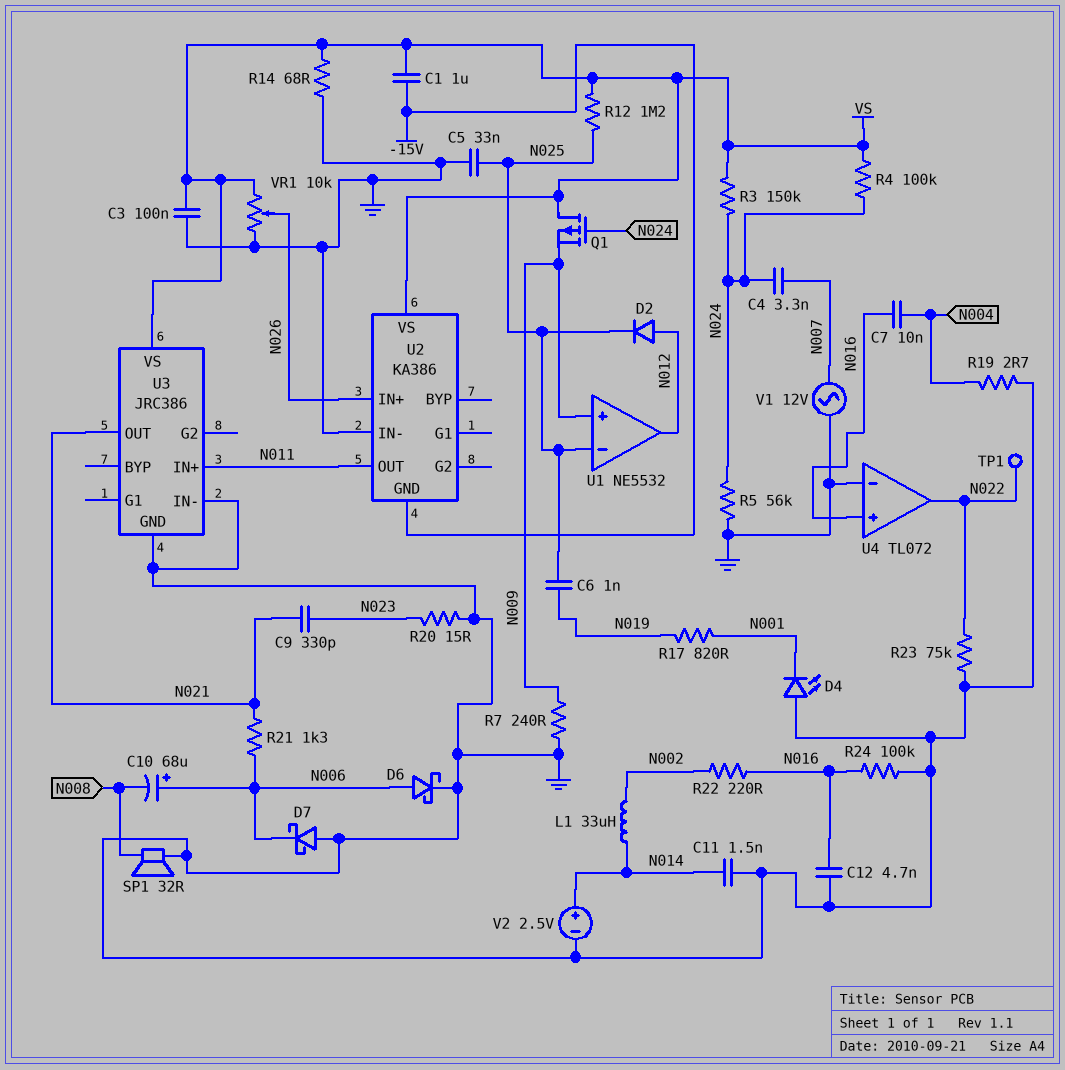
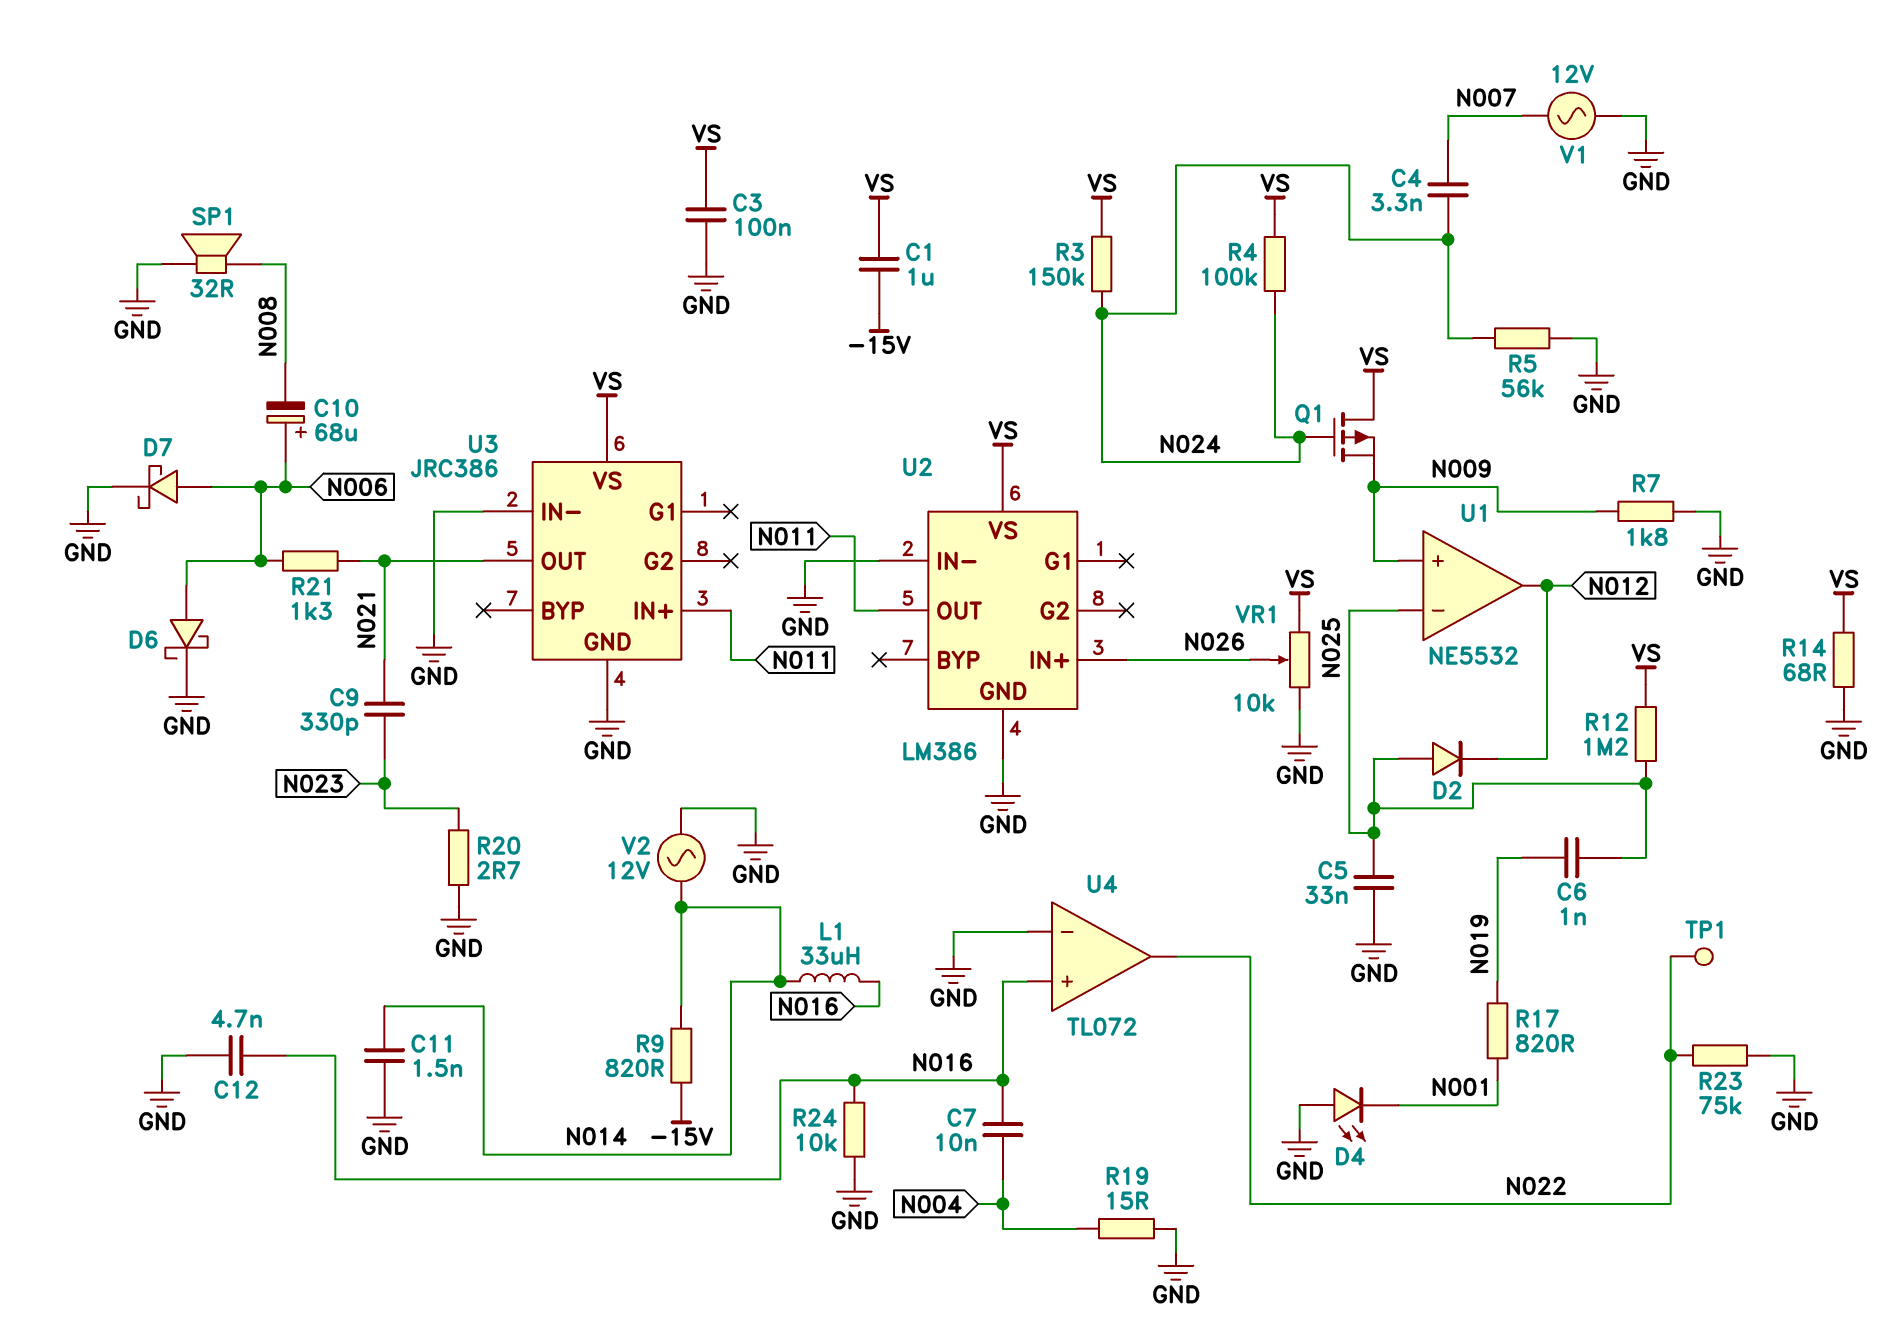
D2: diode (A N012, K N025) -> diode (A N025, K N012)
D7: schottky (A GND, K N006) -> schottky (A N006, K GND)
L1: 33uH (N002, N014) -> 33uH (N014, N016)
R7: 240 (GND, N009) -> 1.8k (GND, N009)
R9: none -> 820 (-15V, N014)
R19: 2.7 (GND, N004) -> 15 (GND, N004)
R20: 15 (GND, N023) -> 2.7 (GND, N023)
R22: 220 (N002, N016) -> none
R24: 100k (GND, N016) -> 10k (GND, N016)
U2: KA386 -> LM386
U2 pin GND: -15V -> GND
V2: 2.5V (plus N014, minus GND) -> AC 12V (GND, N014)

